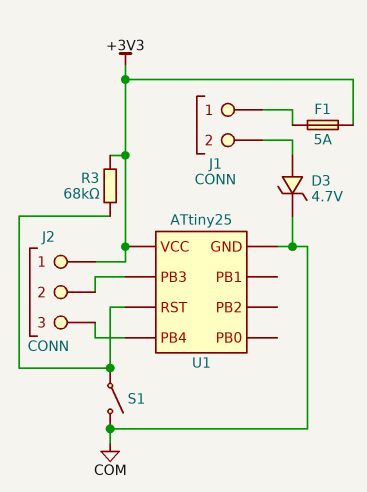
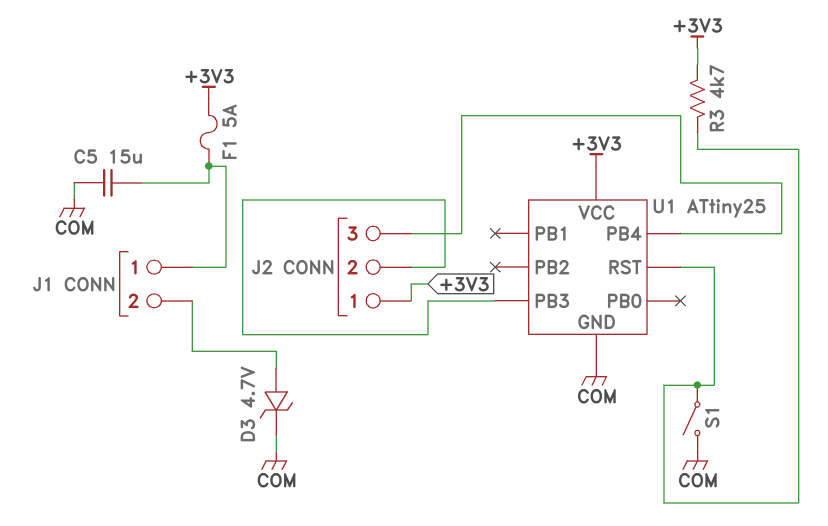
C5: none -> 15uF (COM, J1/1)
R3: 68k (+3V3, U1/RST) -> 4.7k (+3V3, U1/RST)

